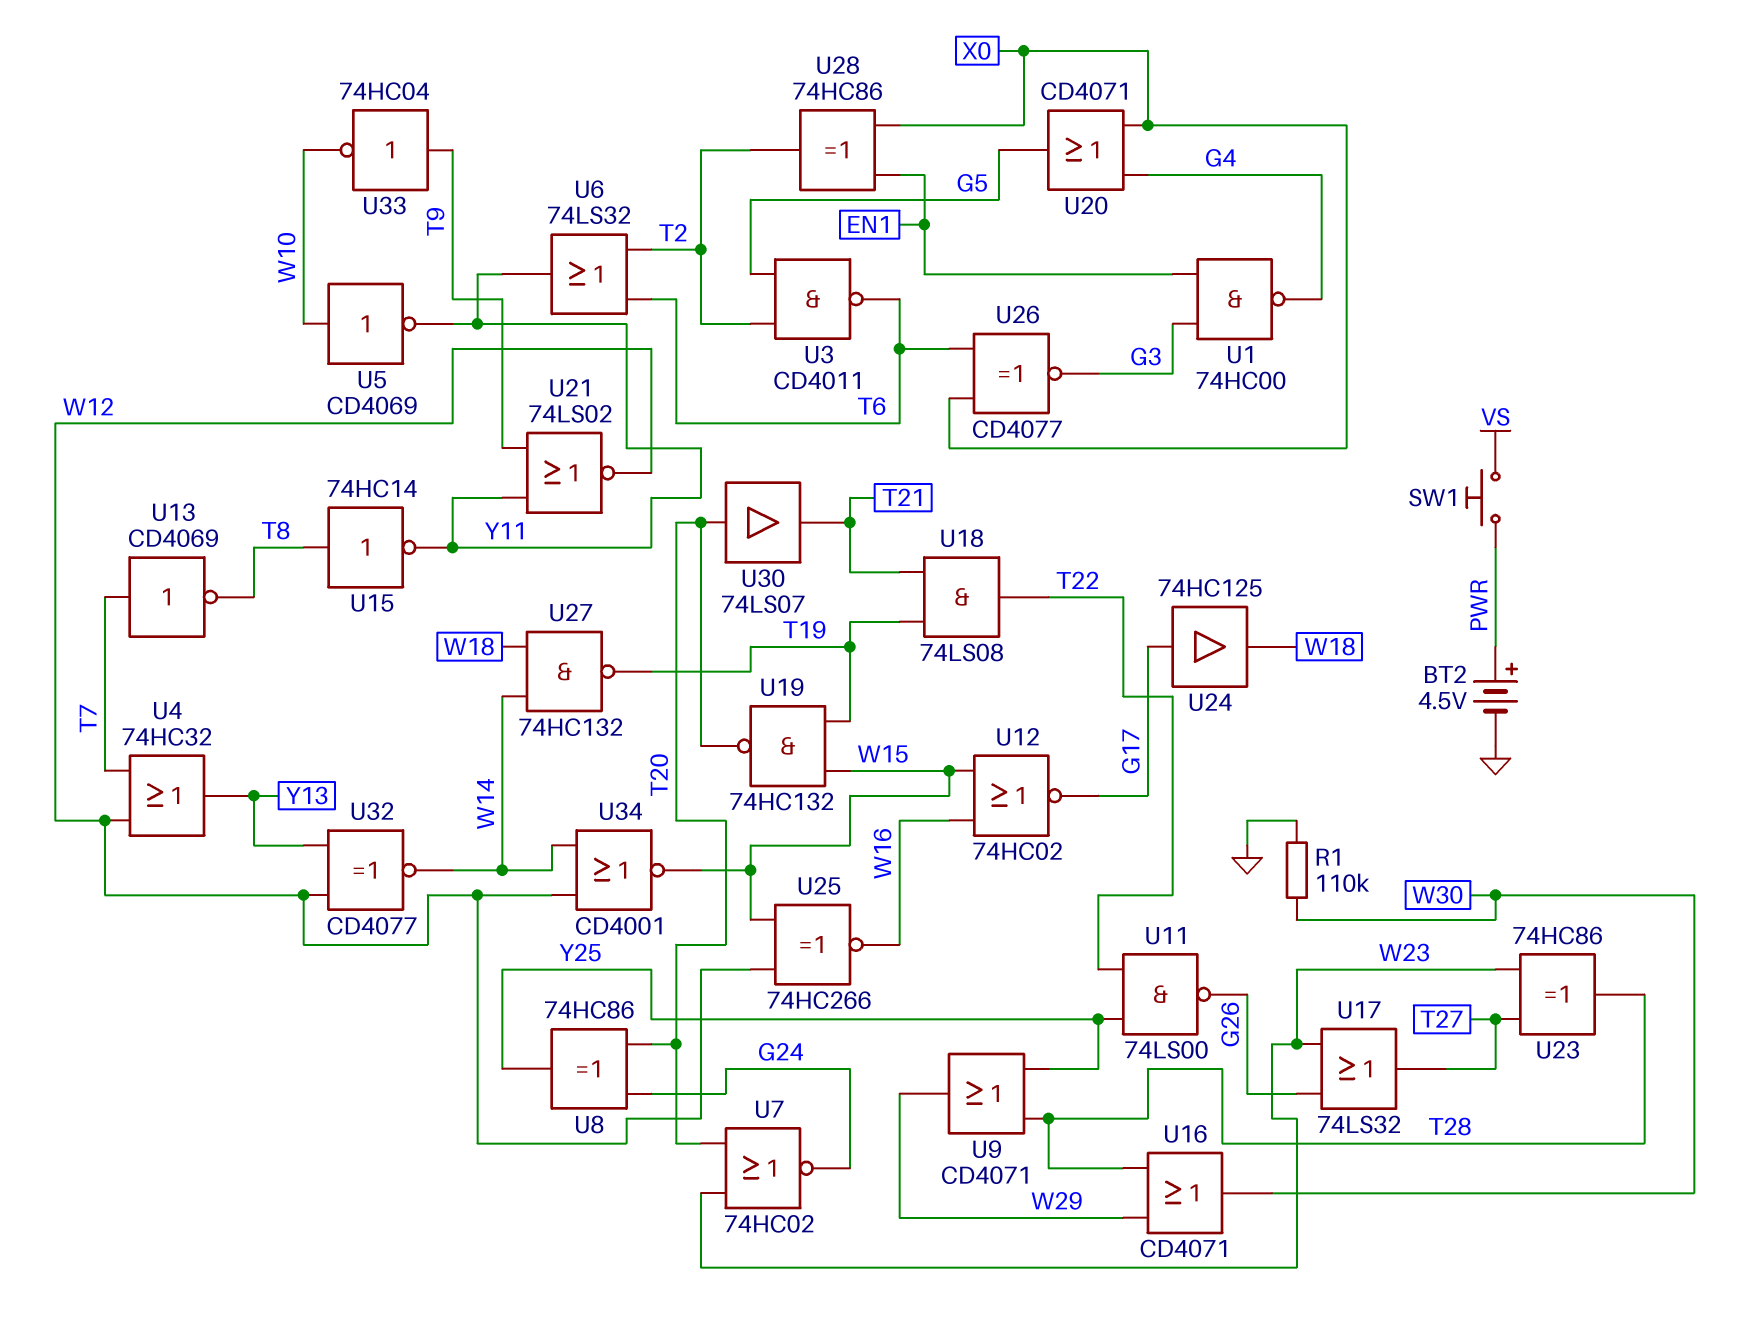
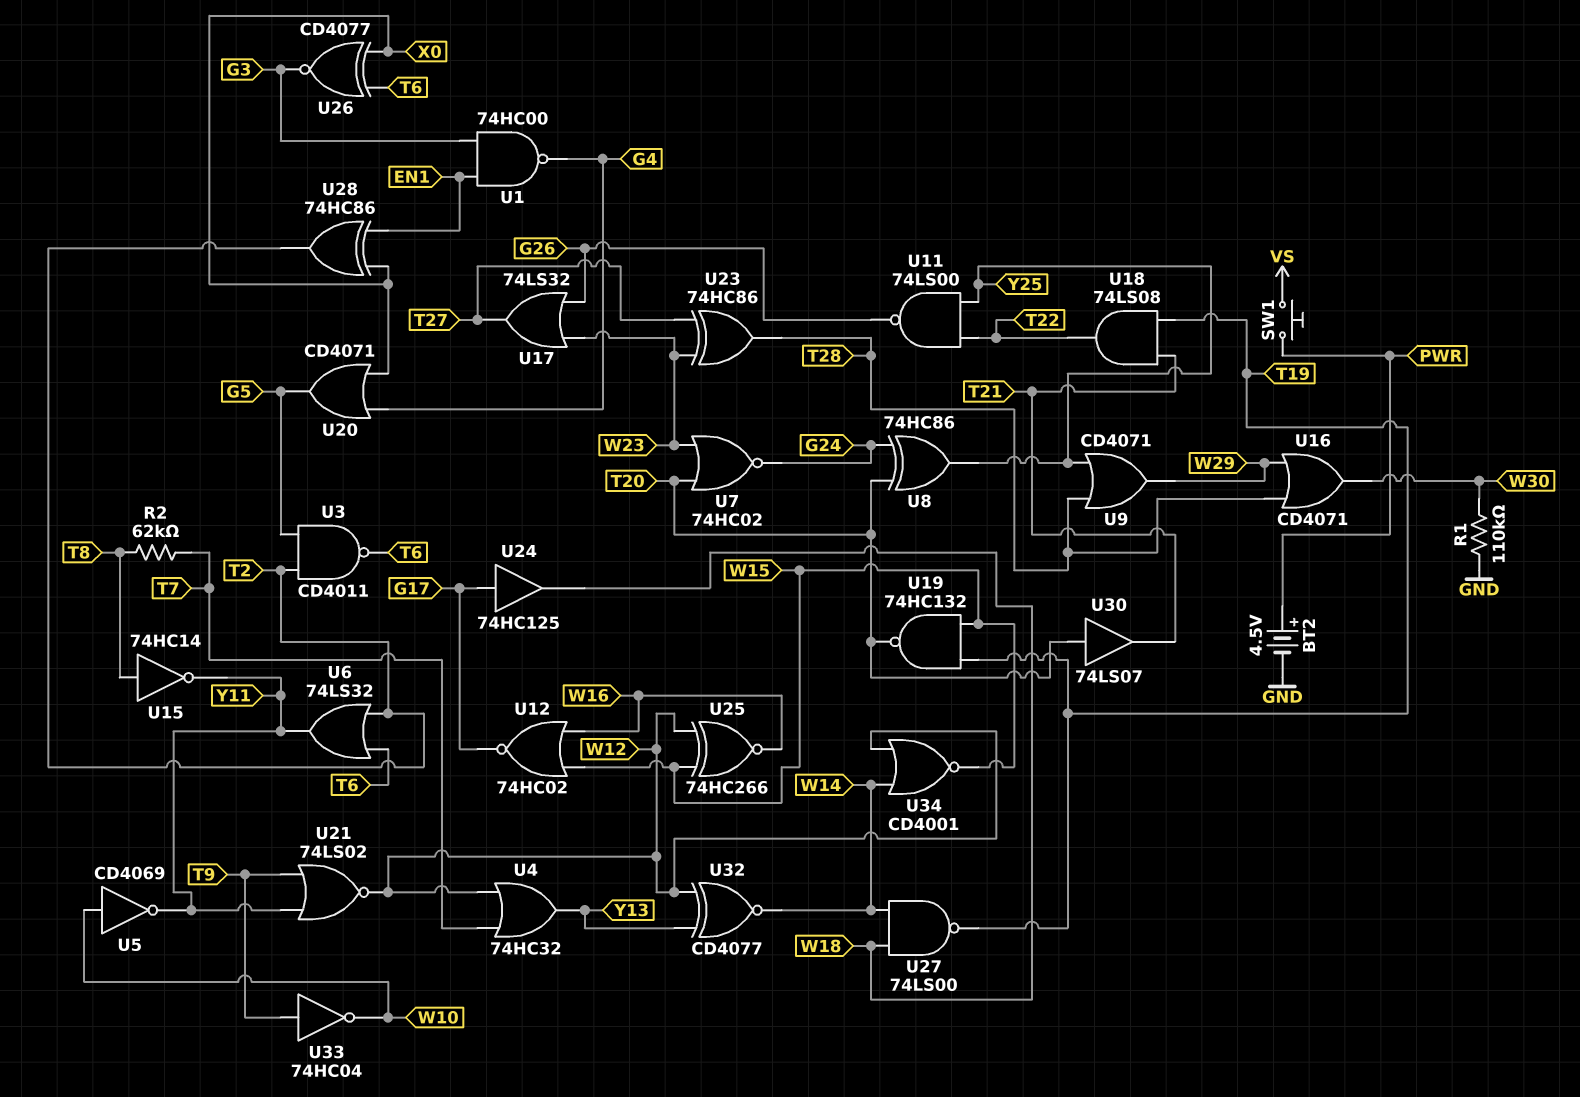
R2: none -> 62k (T7, T8)
U13: NOT CD4069 (in T7, out T8) -> none
U27: NAND 74HC132 (in W14, in W18, out T19) -> NAND 74LS00 (in W14, in W18, out T19)

